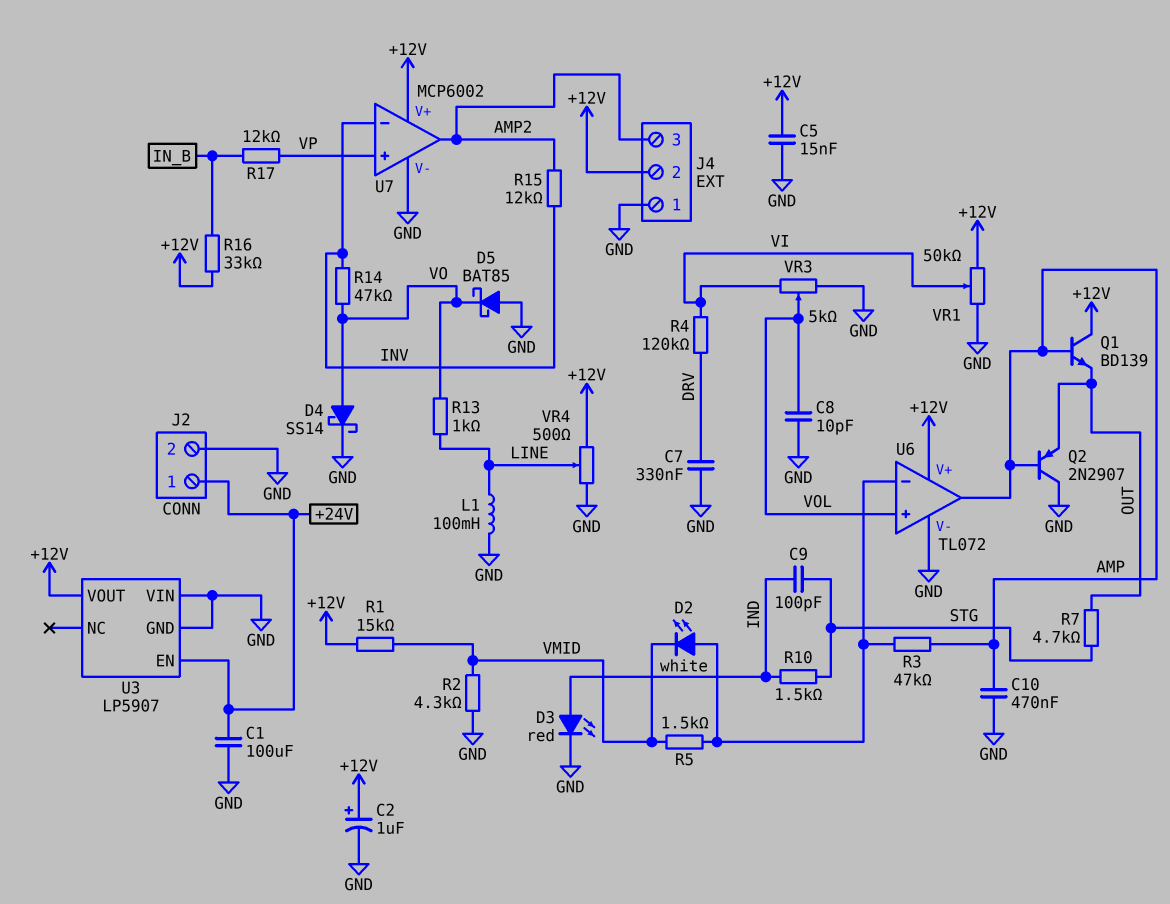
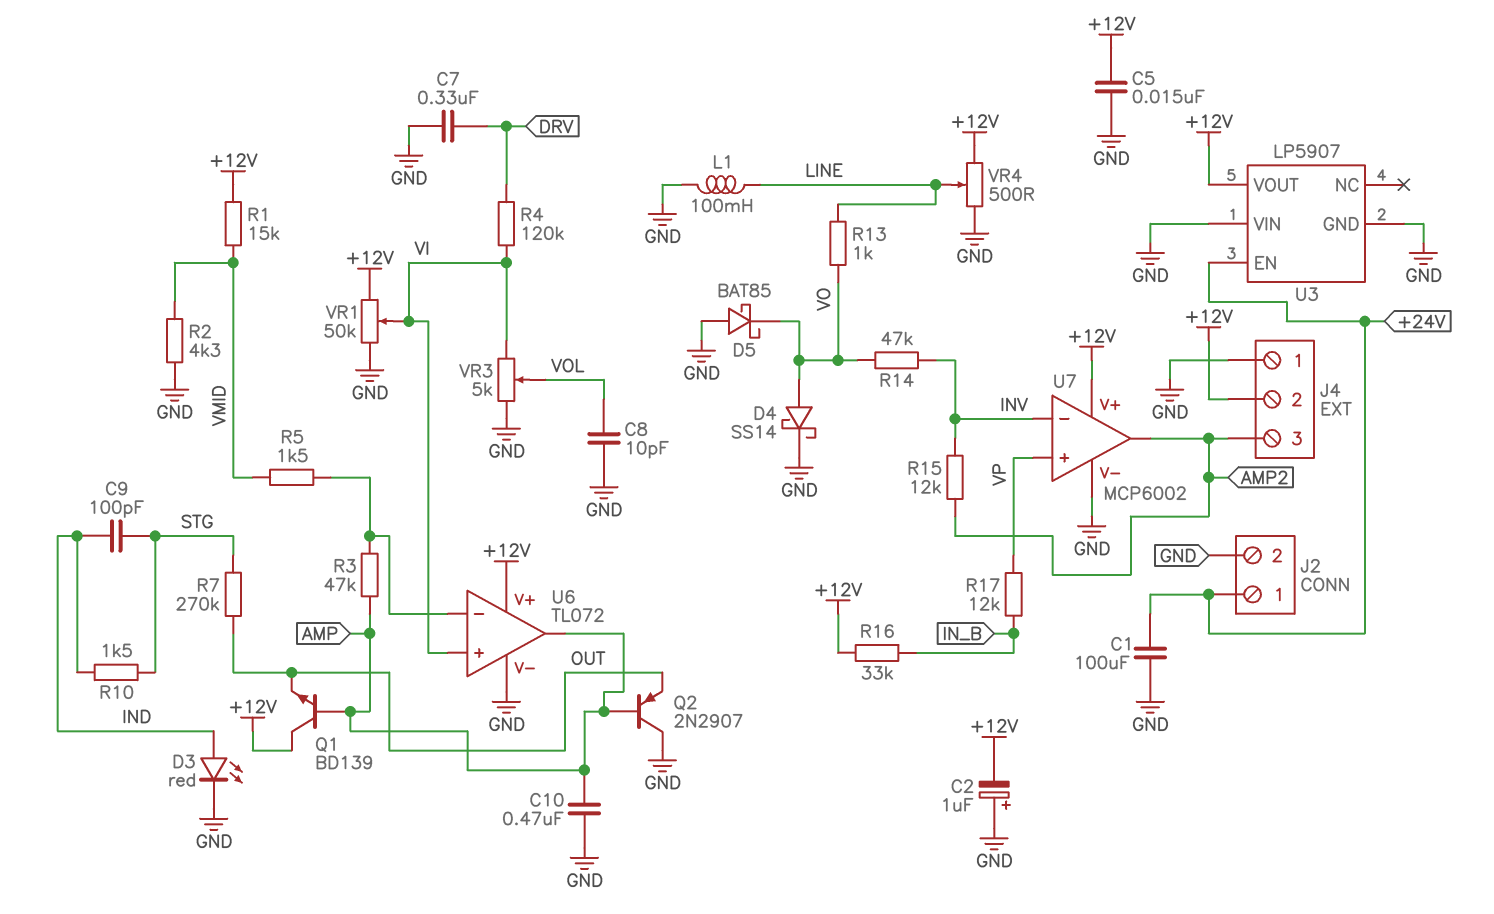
C2: 1uF (plus +12V, minus GND) -> 1uF (plus GND, minus +12V)
D2: LED white (A U6/in-, K VMID) -> none
R7: 4.7k (OUT, STG) -> 270k (OUT, STG)
U6 pin in+: VOL -> VI

